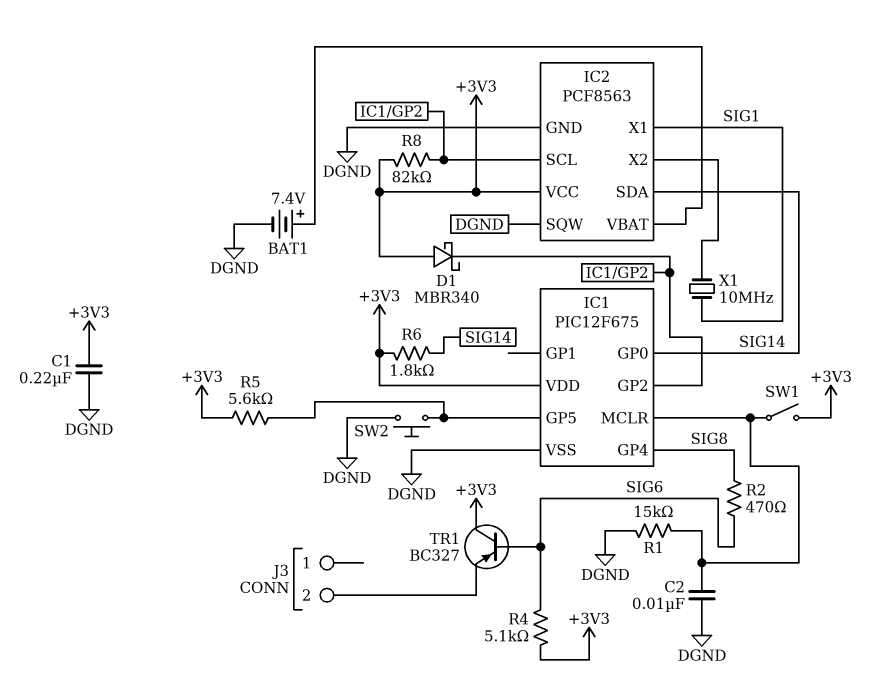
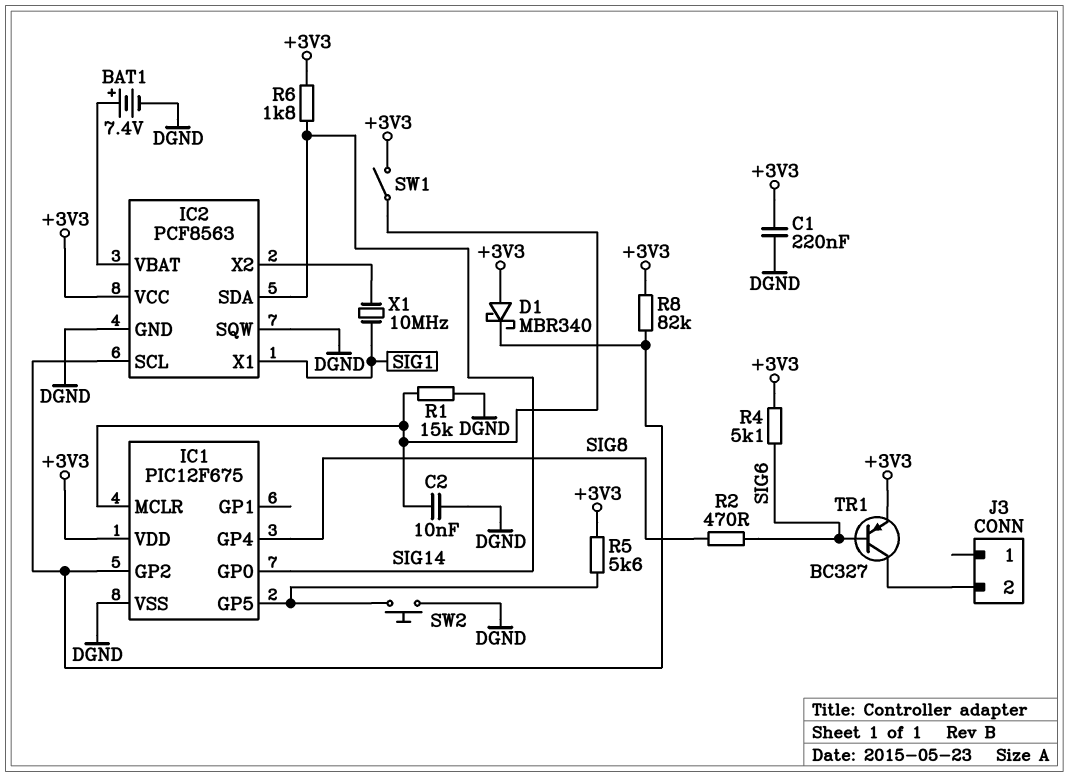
TR1: PNP BC327 (B SIG6, C +3V3, E J3/2) -> PNP BC327 (B SIG6, C J3/2, E +3V3)

